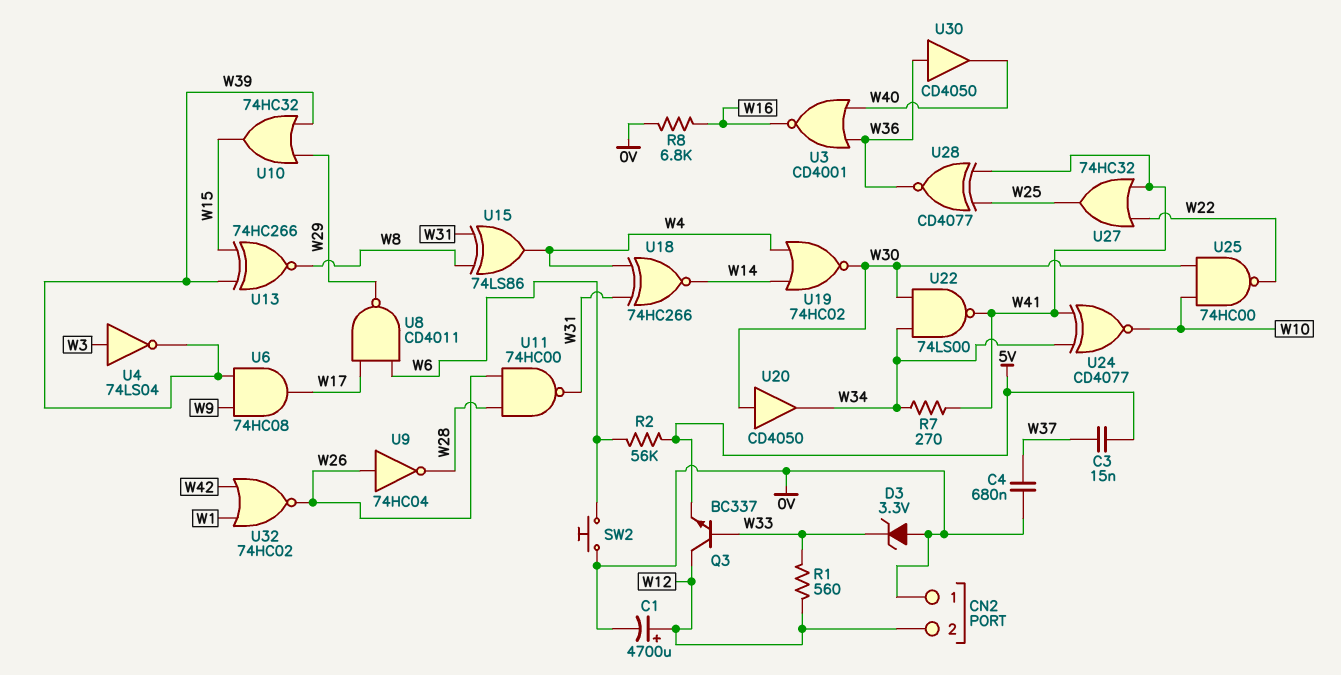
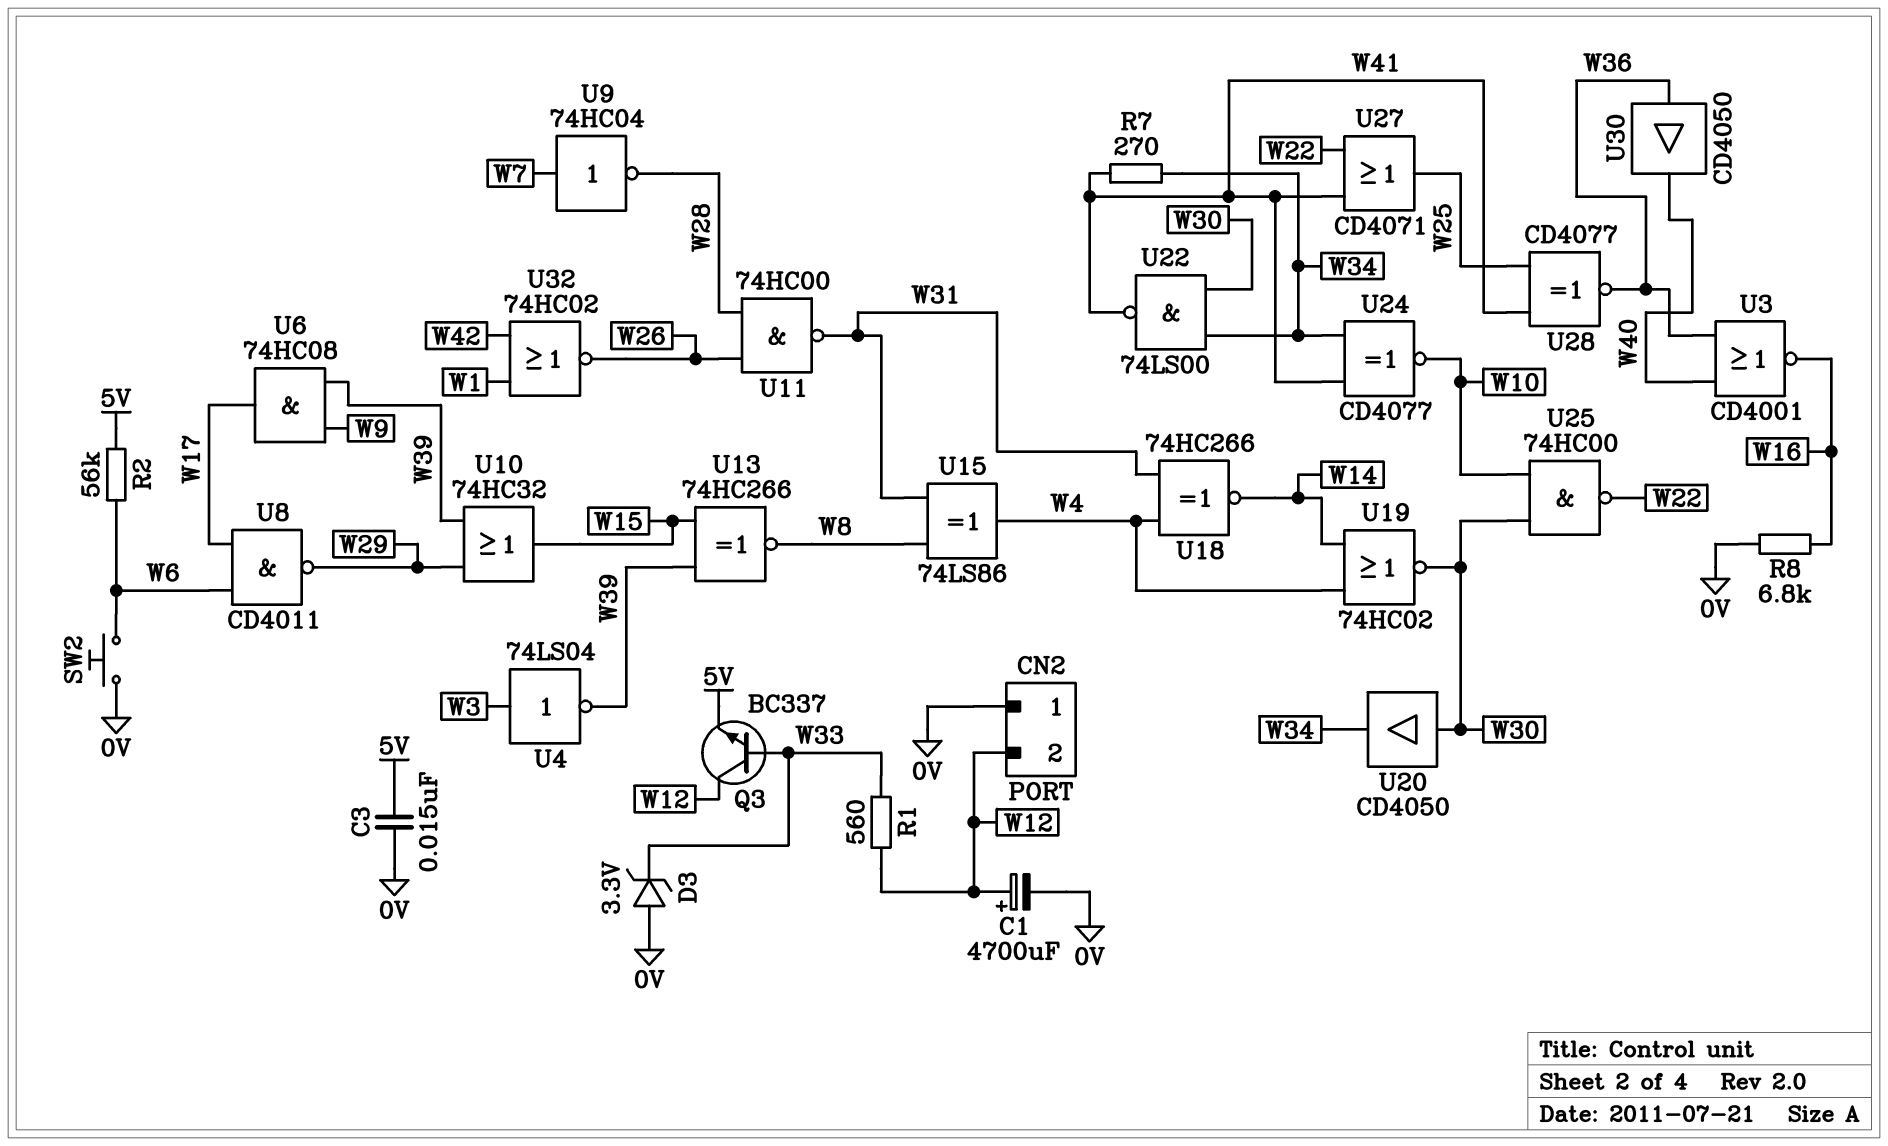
C3: 15nF (5V, W37) -> 15nF (0V, 5V)
C4: 680nF (0V, W37) -> none
U9: NOT 74HC04 (in W26, out W28) -> NOT 74HC04 (in W7, out W28)
U27: OR 74HC32 (in W22, in W41, out W25) -> OR CD4071 (in W22, in W41, out W25)

